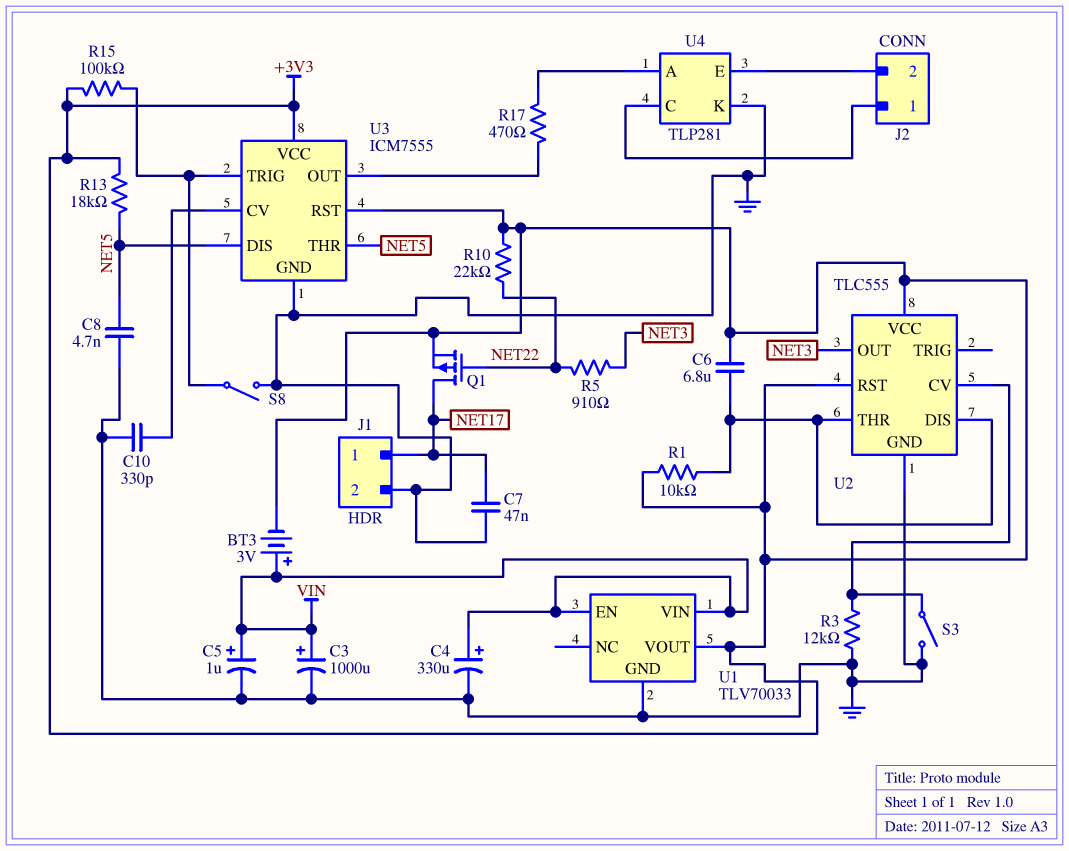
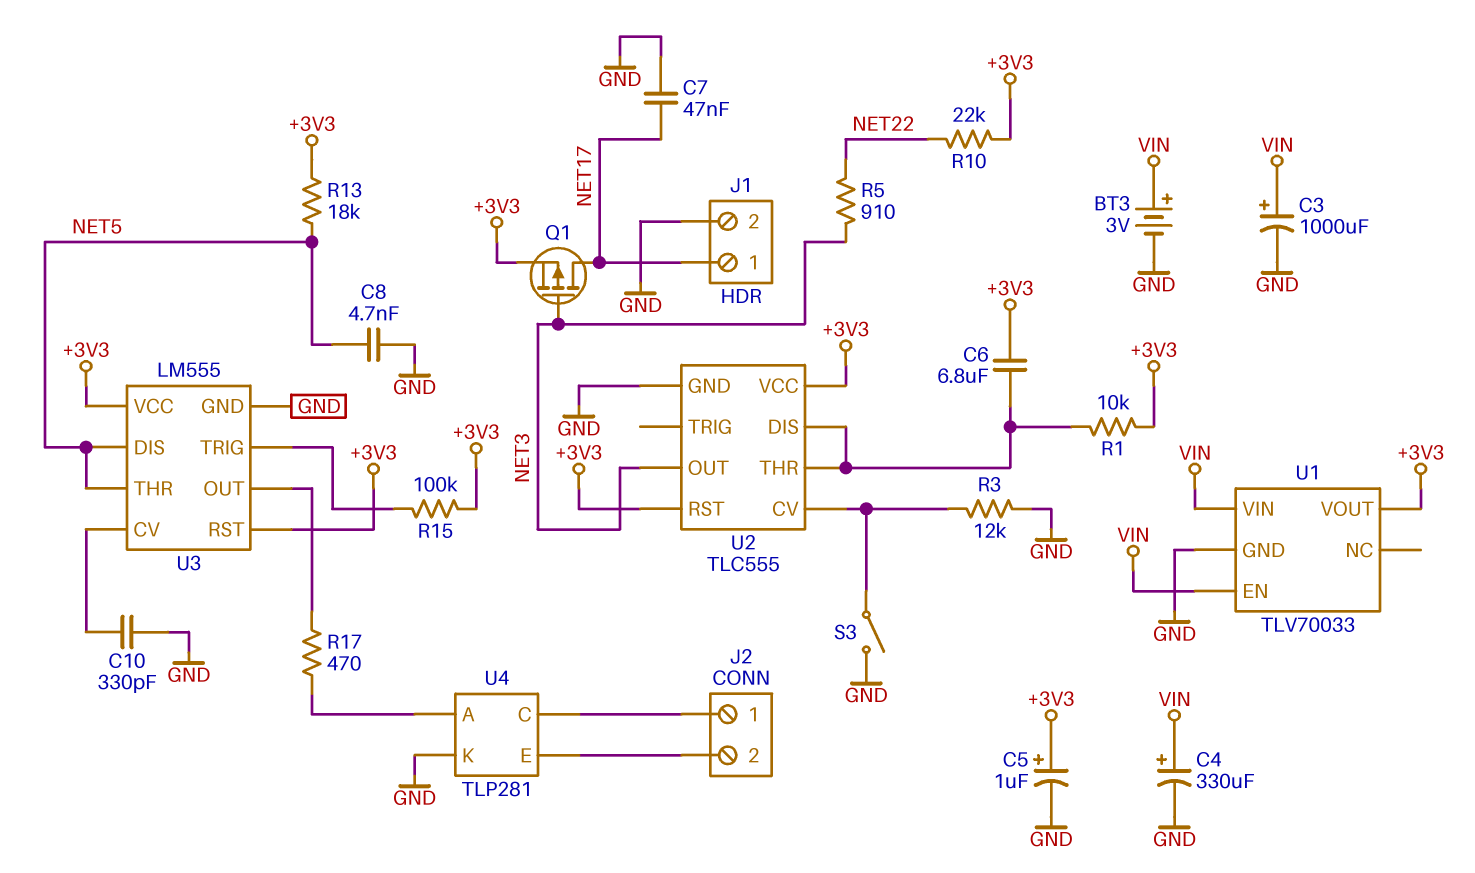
BT3: 3V (plus VIN, minus +3V3) -> 3V (plus VIN, minus GND)
C5: 1uF (plus VIN, minus GND) -> 1uF (plus +3V3, minus GND)
Q1: PMOS (G NET22, D NET17, S +3V3) -> PMOS (G NET3, D NET17, S +3V3)
S8: switch (GND, U3/TRIG) -> none
U3: ICM7555 -> LM555

